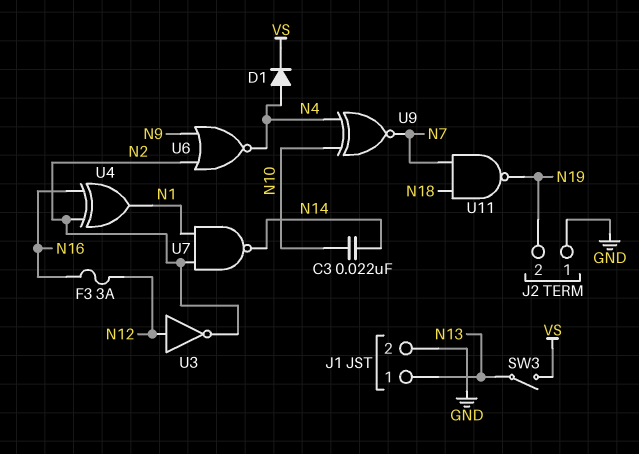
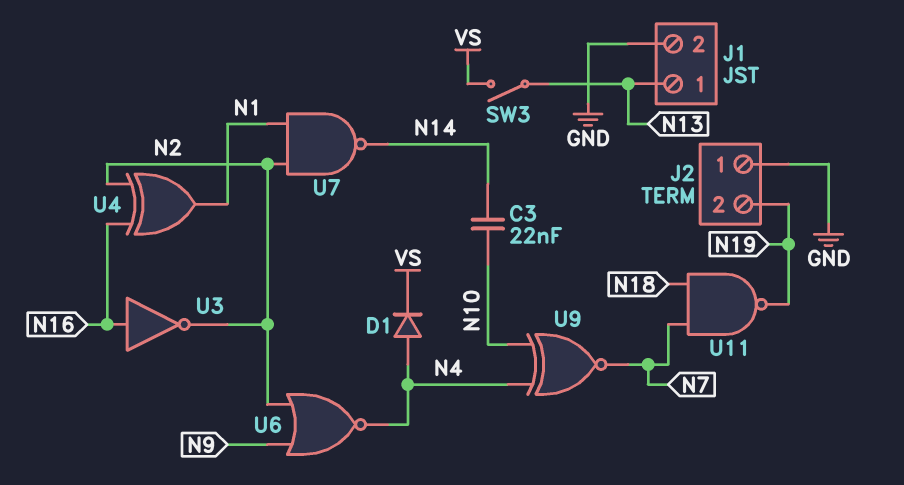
F3: 3A (N12, N16) -> none
U3: NOT (in N12, out N2) -> NOT (in N16, out N2)

